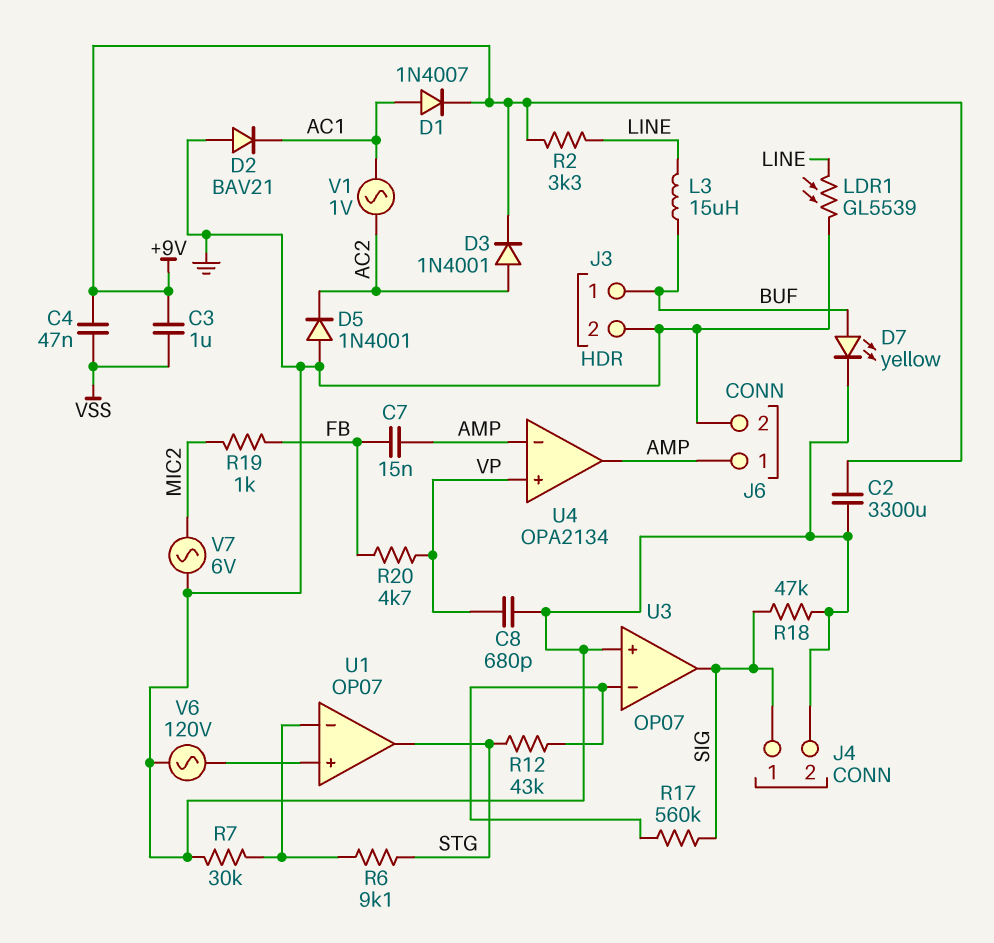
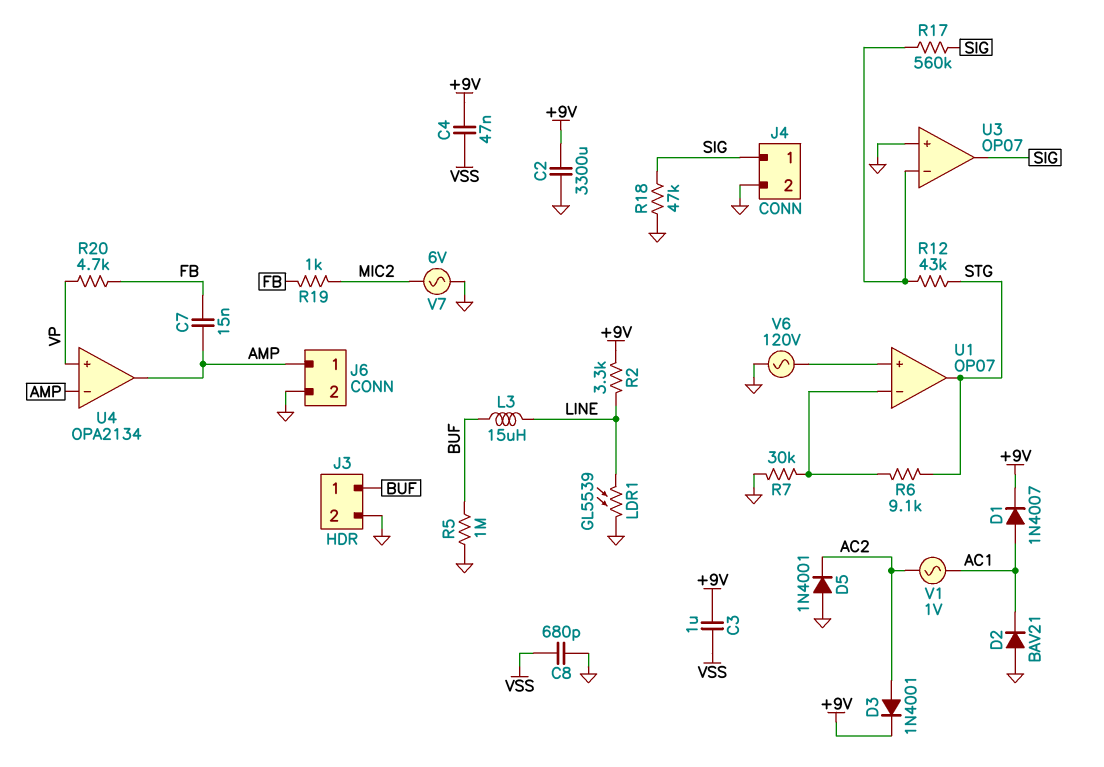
C8: 680pF (GND, VP) -> 680pF (GND, VSS)
D7: LED yellow (A BUF, K GND) -> none
R5: none -> 1M (BUF, GND)

